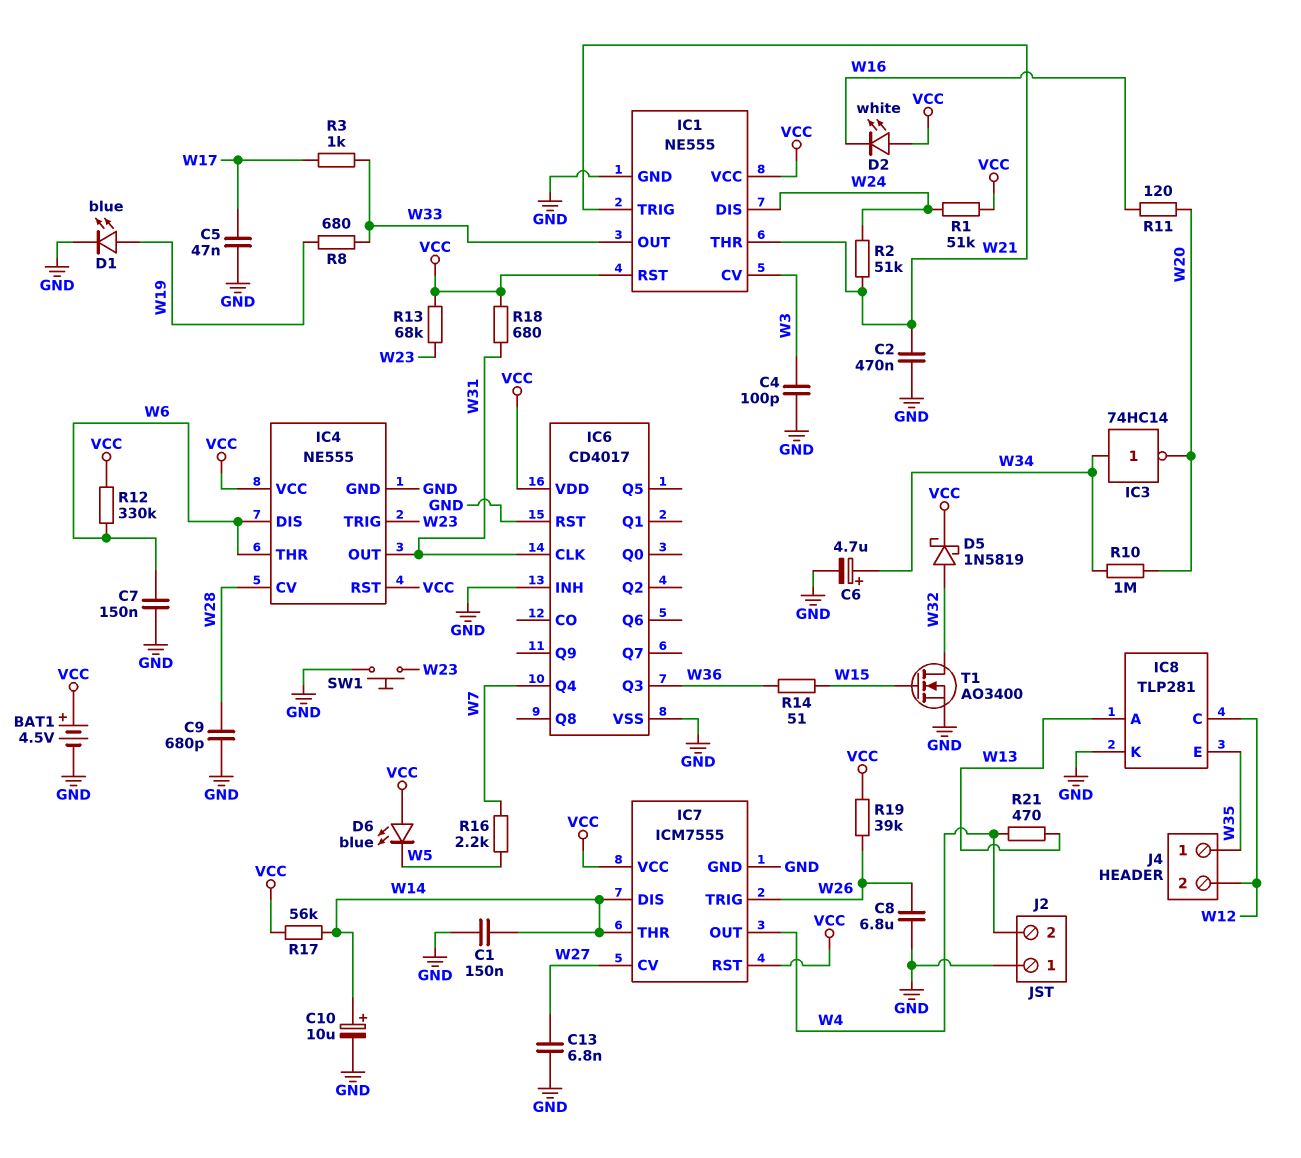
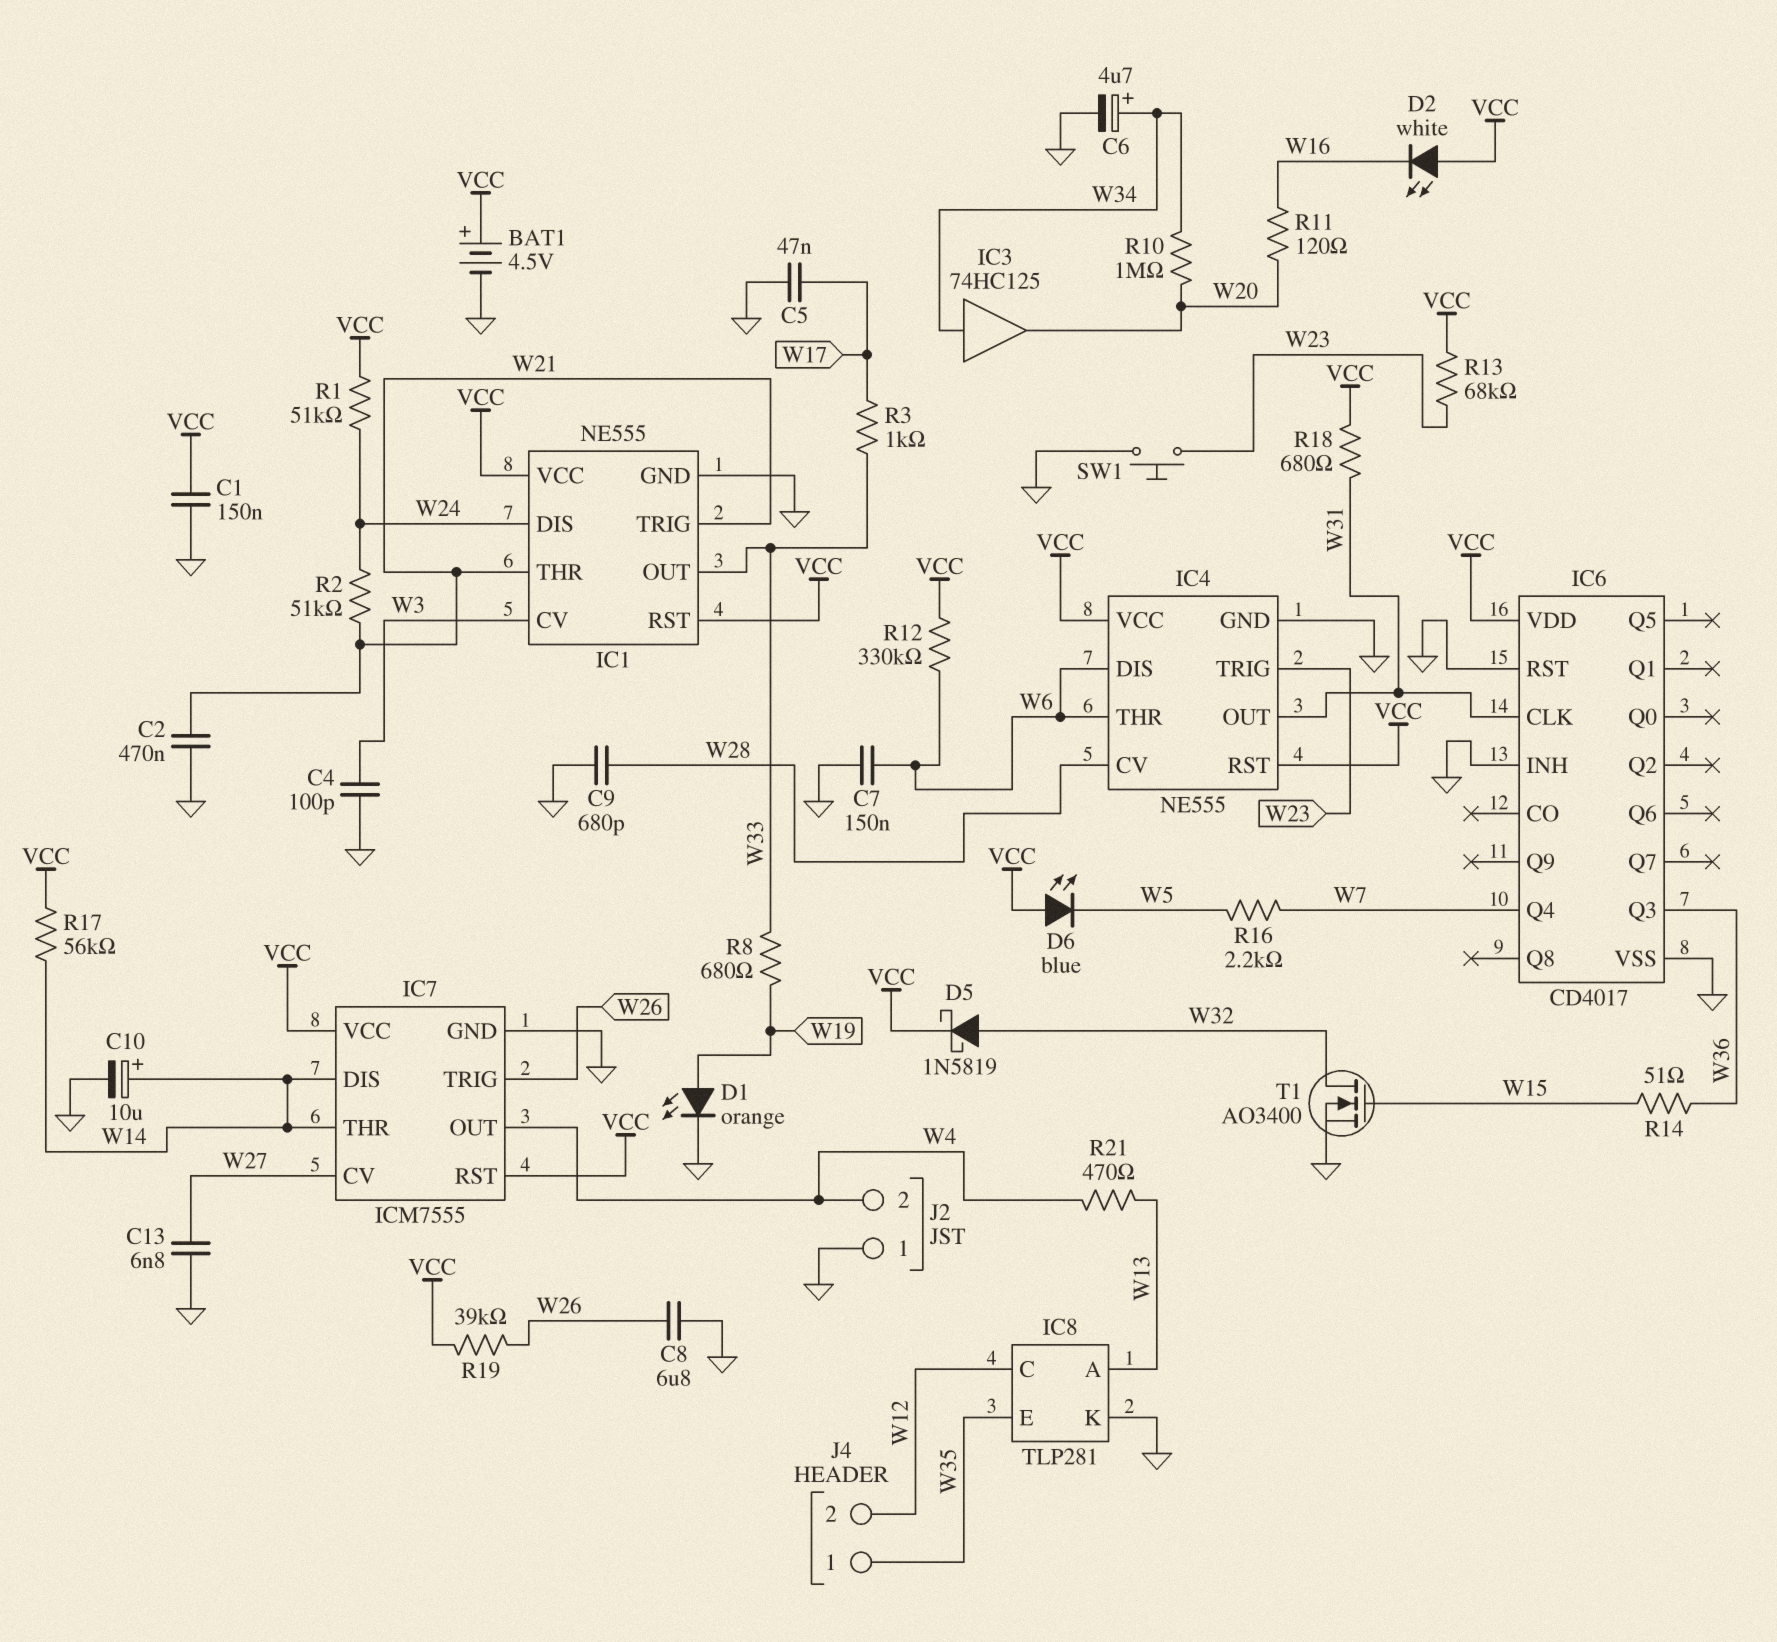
C1: 150nF (GND, W14) -> 150nF (GND, VCC)
D1: LED blue (A W19, K GND) -> LED orange (A W19, K GND)
IC3: NOT 74HC14 (in W34, out W20) -> buffer 74HC125 (in W34, out W20)

